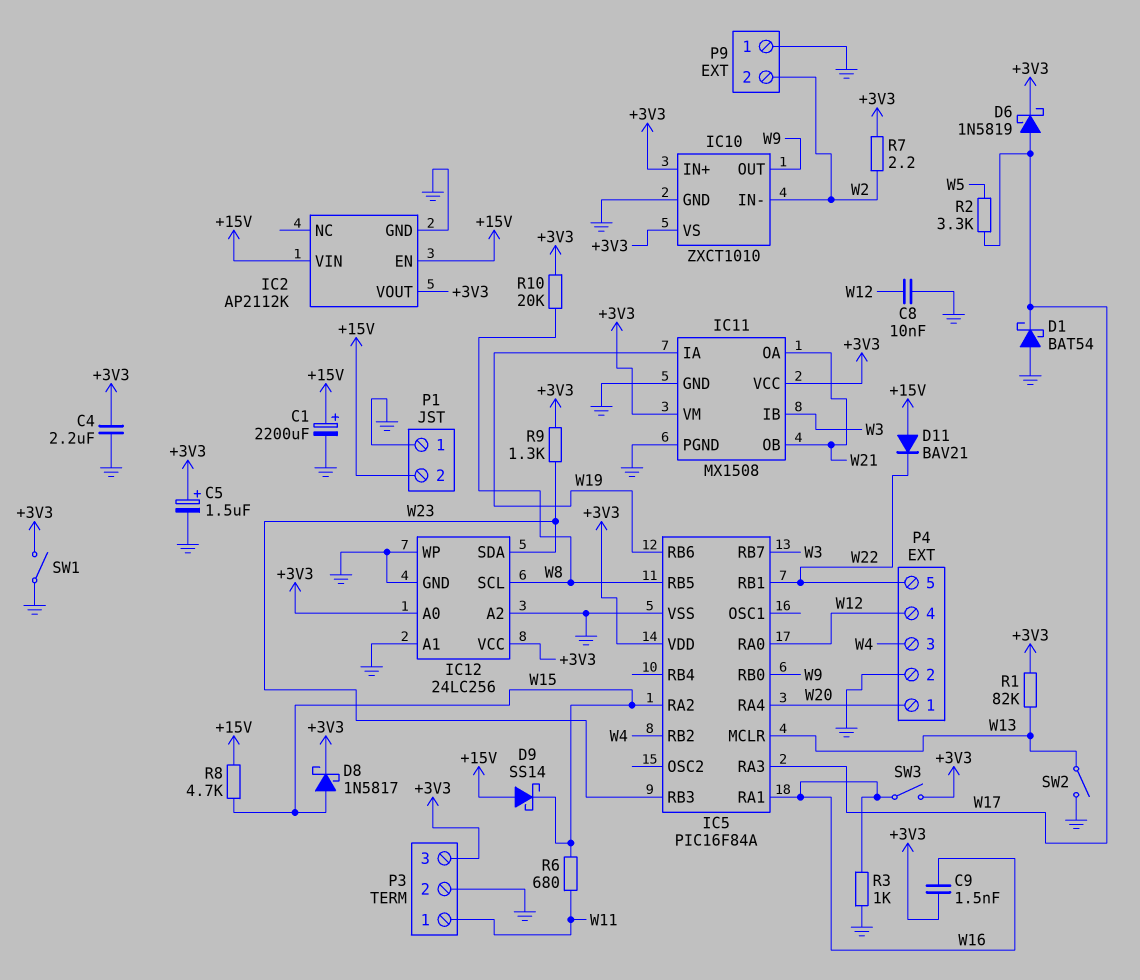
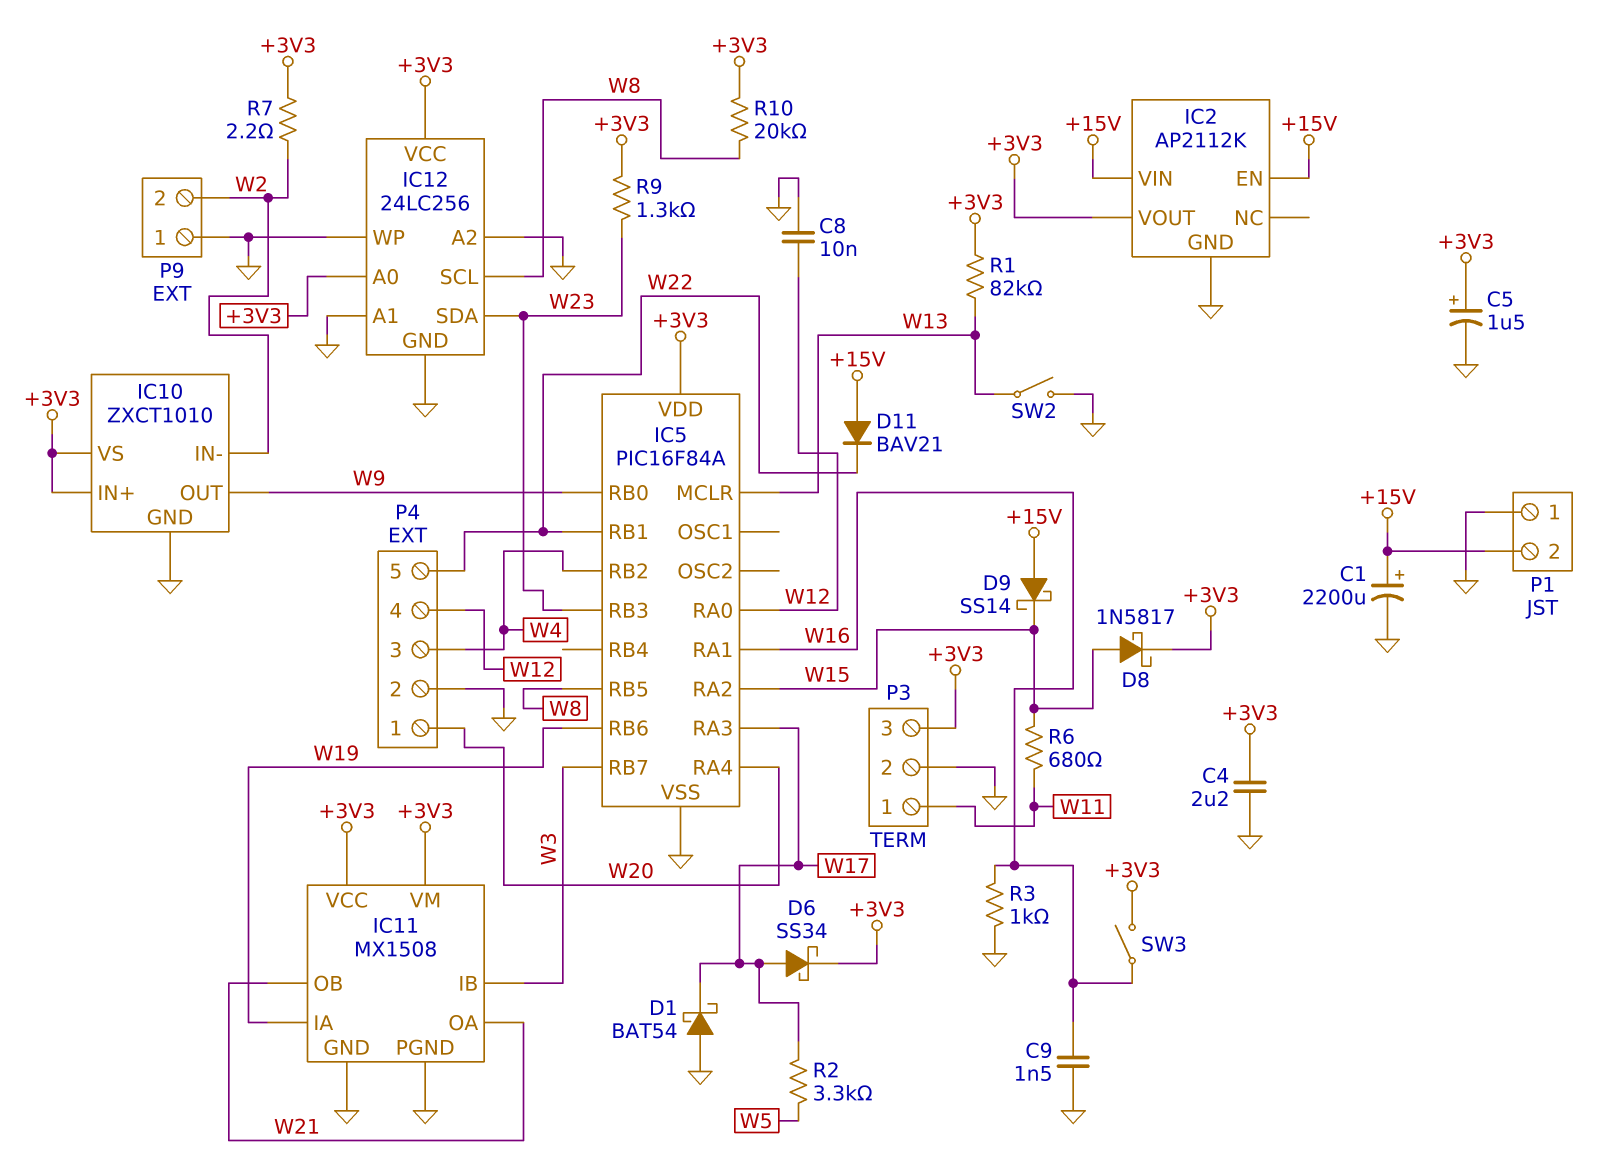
C9: 1.5nF (+3V3, W16) -> 1.5nF (GND, W16)
D6: schottky 1N5819 (A W17, K +3V3) -> schottky SS34 (A W17, K +3V3)
R8: 4.7k (+15V, W15) -> none
SW1: switch (+3V3, GND) -> none

